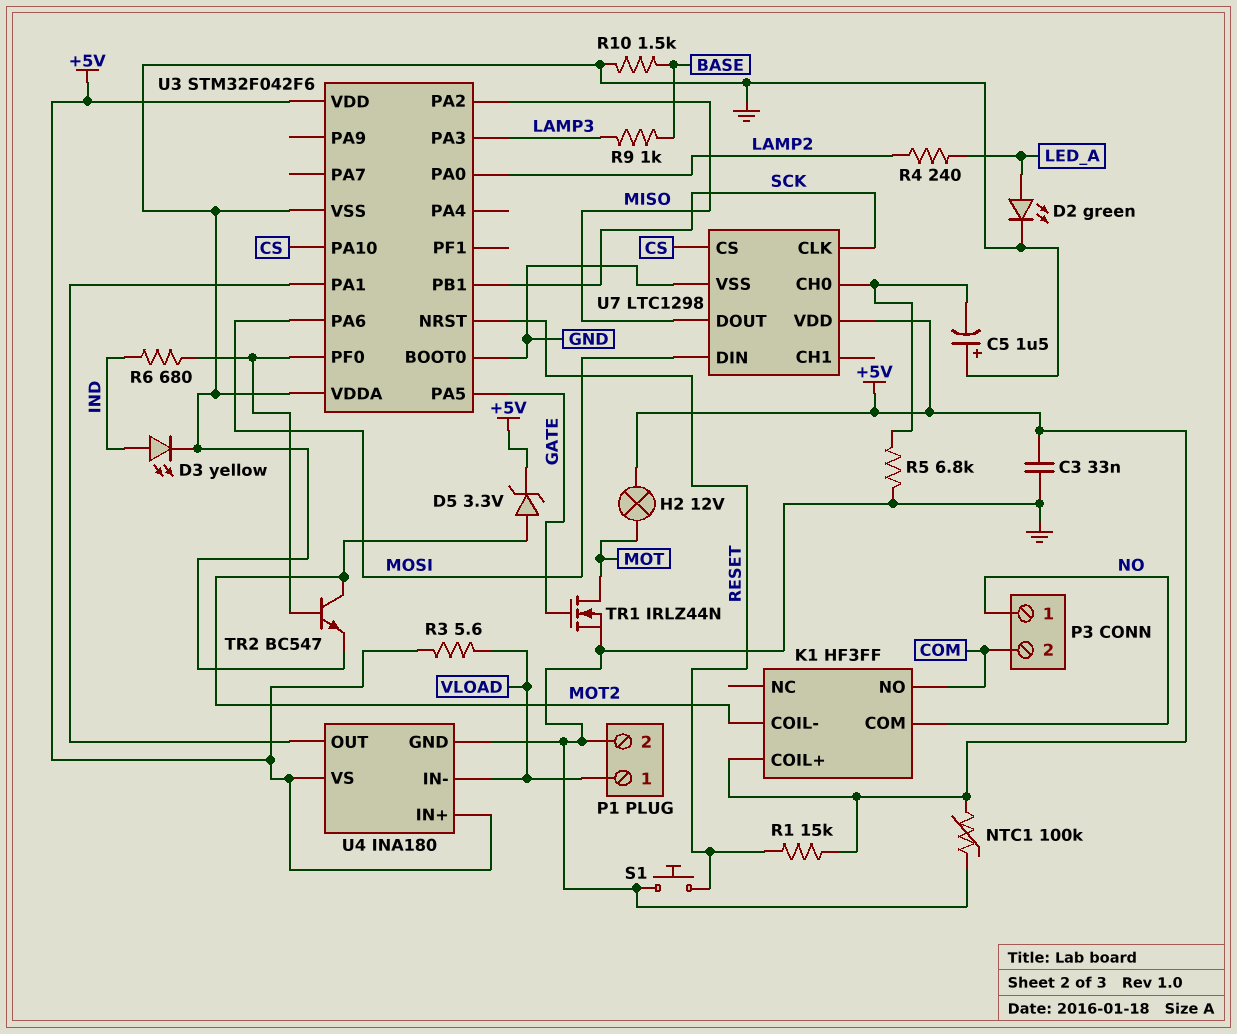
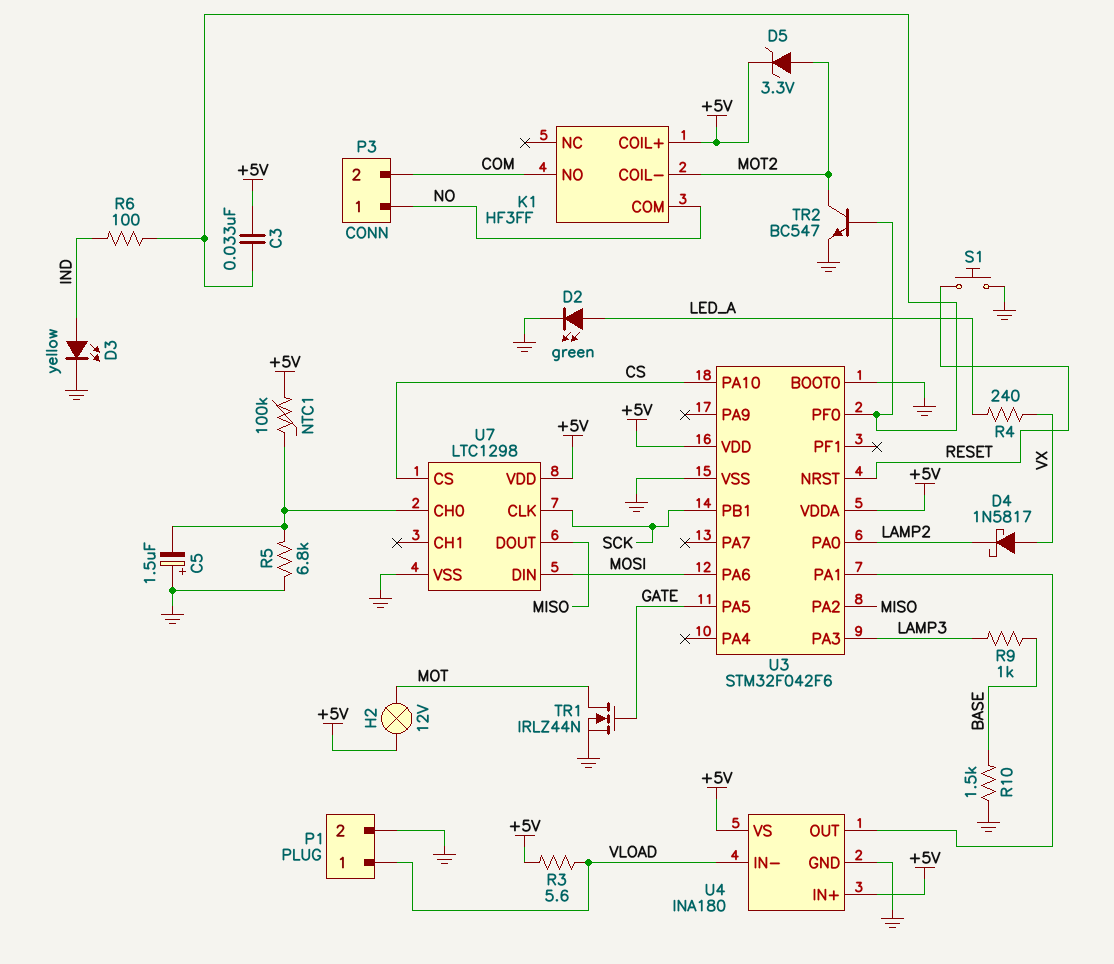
C3: 33nF (+5V, GND) -> 33nF (+5V, U3/PF0)
D4: none -> schottky 1N5817 (A VX, K LAMP2)
NTC1: 100k (+5V, GND) -> 100k (+5V, U7/CH0)
R1: 15k (+5V, RESET) -> none
R4: 240 (LAMP2, LED_A) -> 240 (LED_A, VX)
R6: 680 (IND, U3/PF0) -> 100 (IND, U3/PF0)
U3 pin VDDA: GND -> +5V

